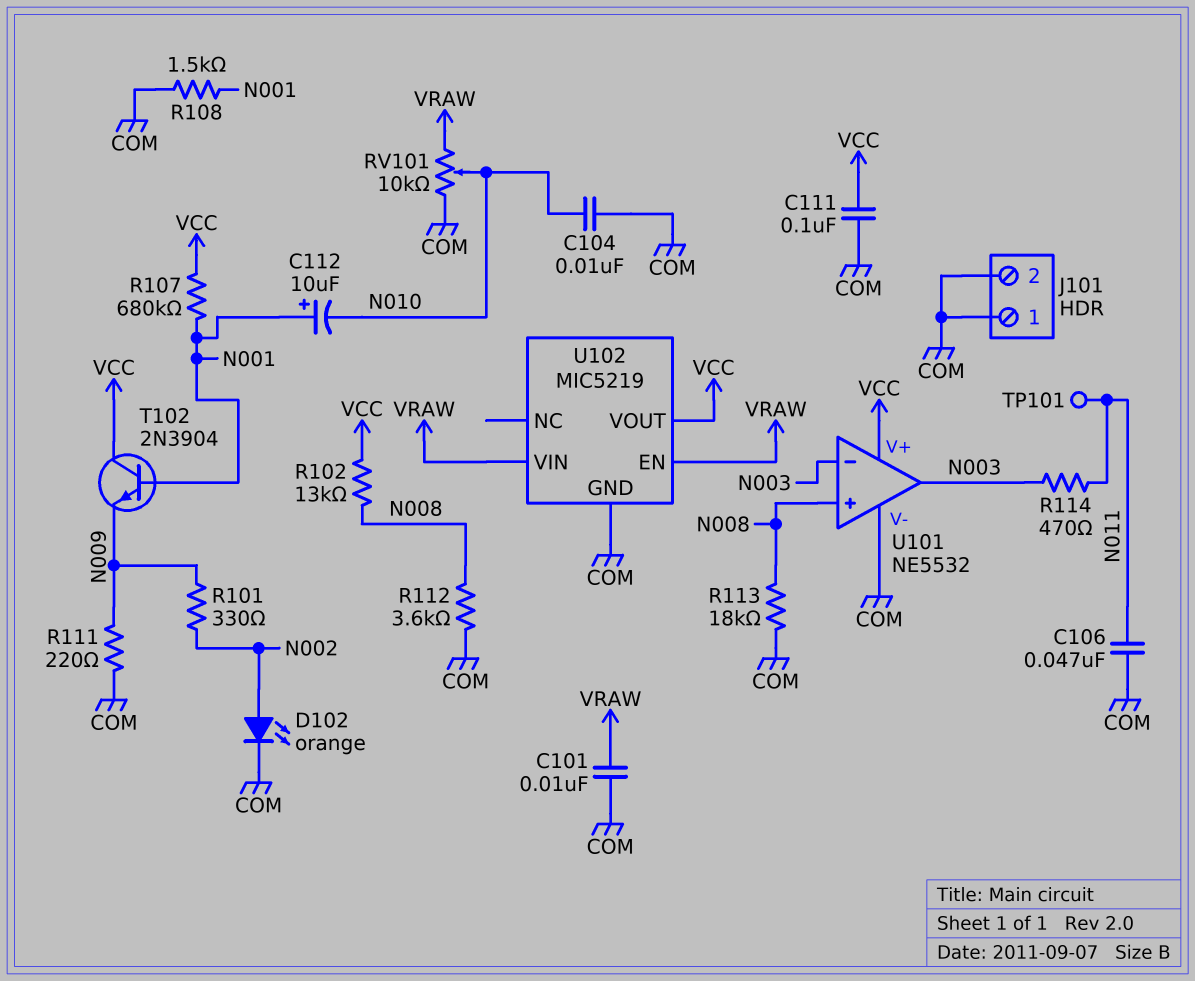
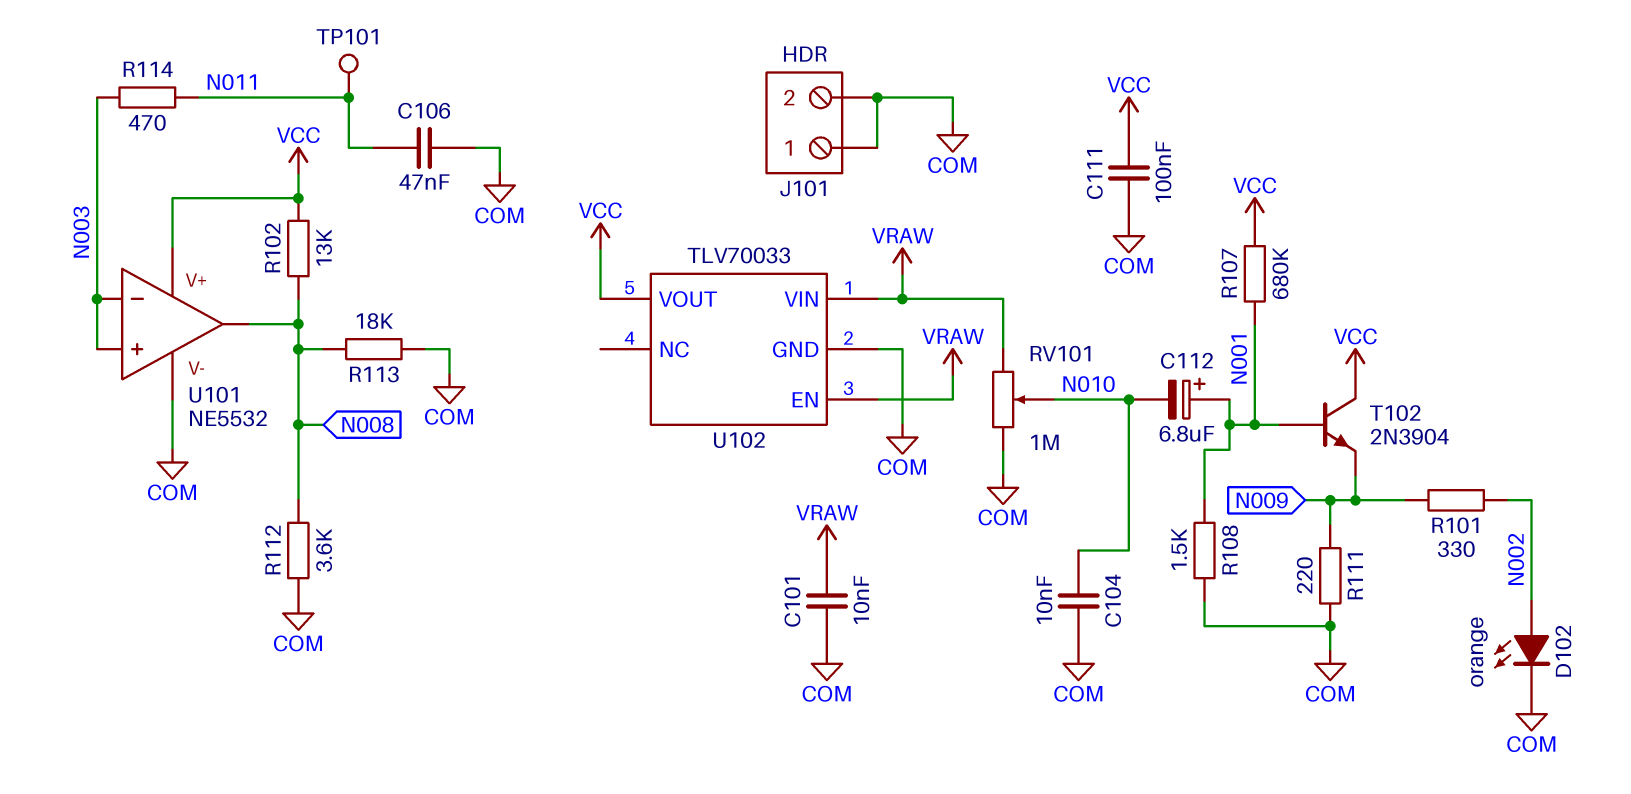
C112: 10uF (plus N001, minus N010) -> 6.8uF (plus N001, minus N010)
RV101: 10k (COM, VRAW, wiper N010) -> 1M (COM, VRAW, wiper N010)
U101 pin in+: N008 -> N003
U101 pin out: N003 -> N008
U102: MIC5219 -> TLV70033

